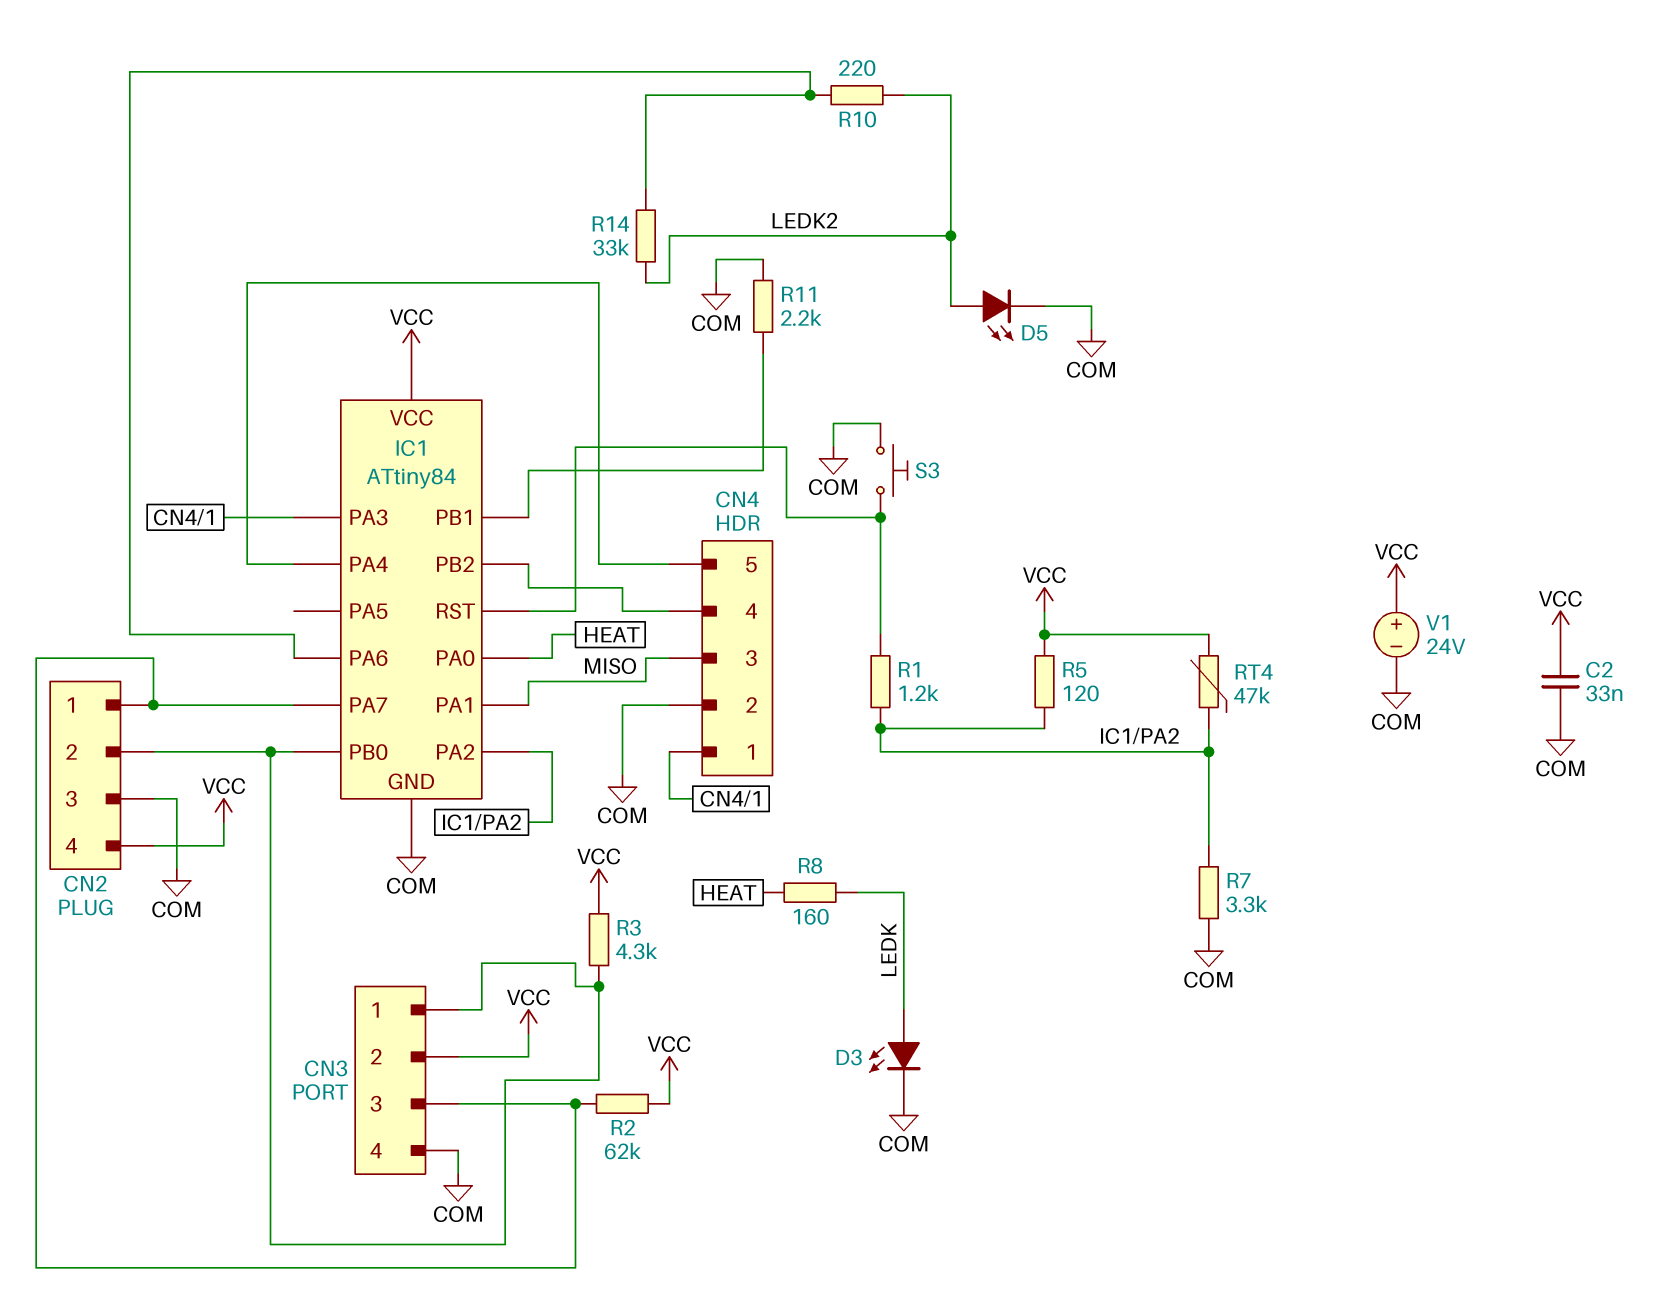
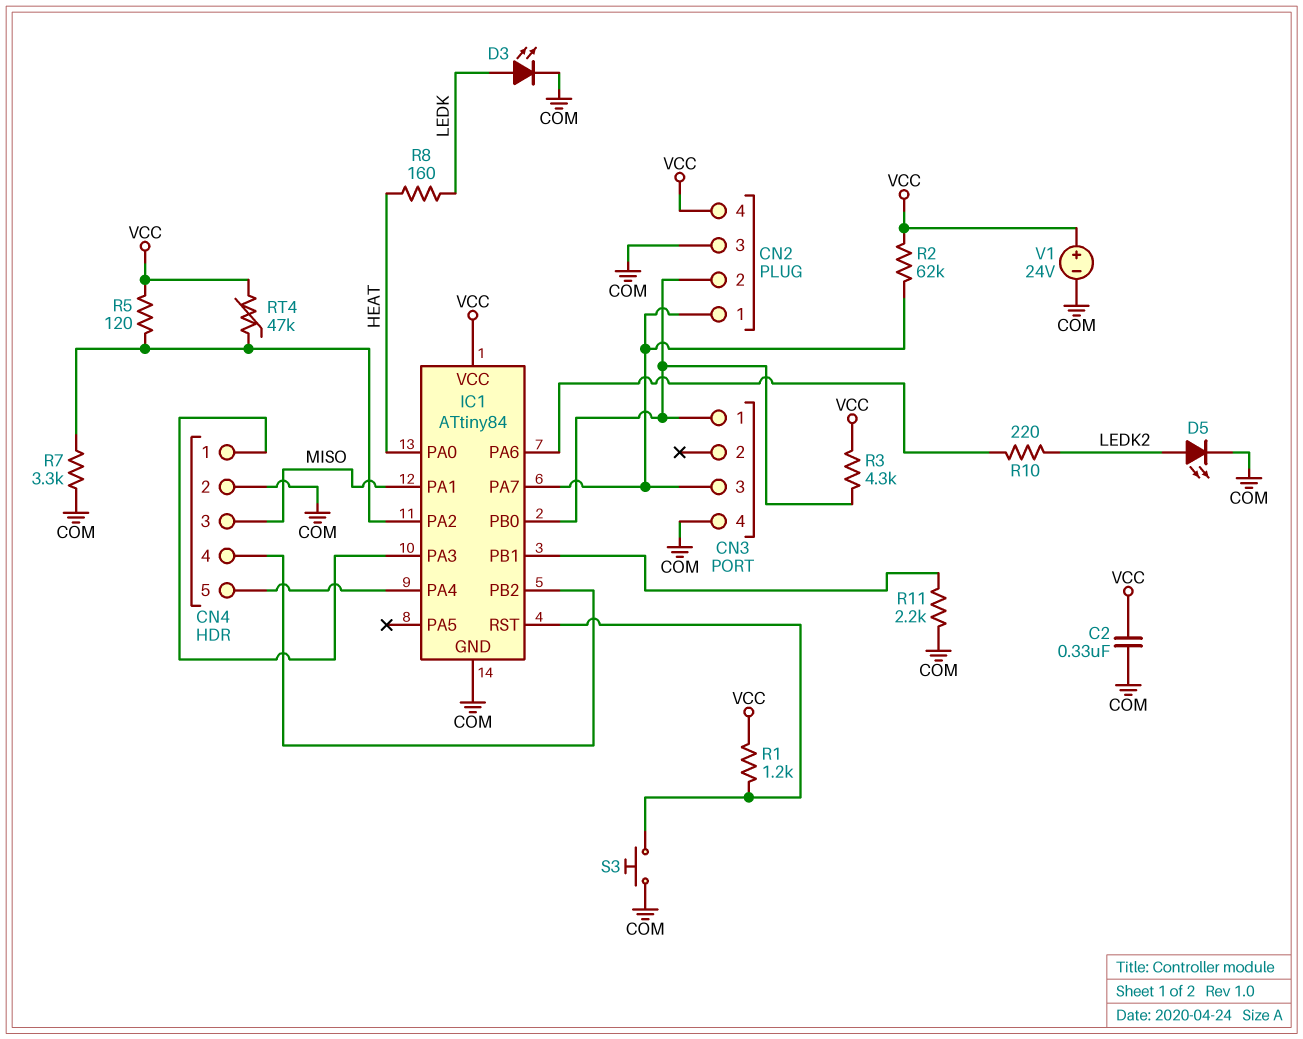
C2: 33nF (COM, VCC) -> 330nF (COM, VCC)
CN3 pin 2: VCC -> none
R1: 1.2k (IC1/PA2, IC1/RST) -> 1.2k (IC1/RST, VCC)
R14: 33k (IC1/PA6, LEDK2) -> none

